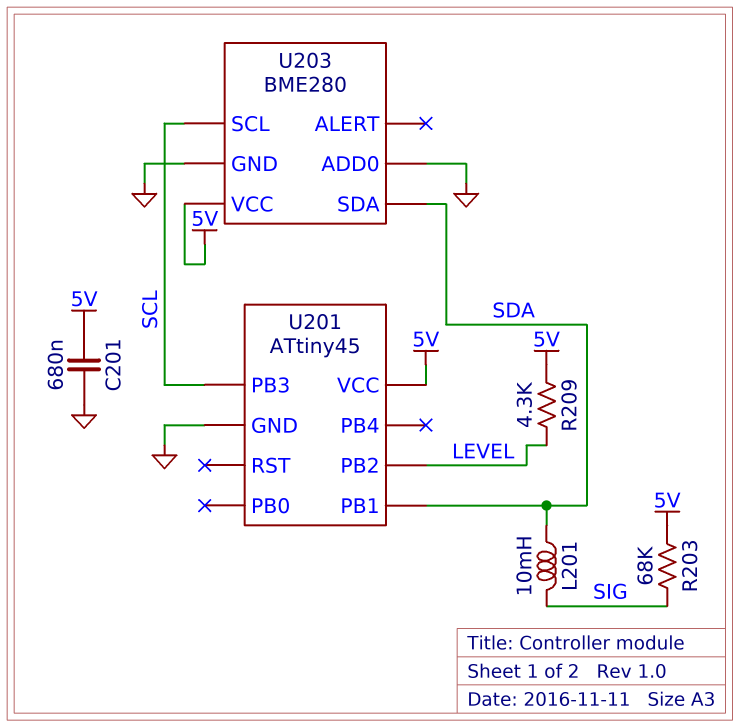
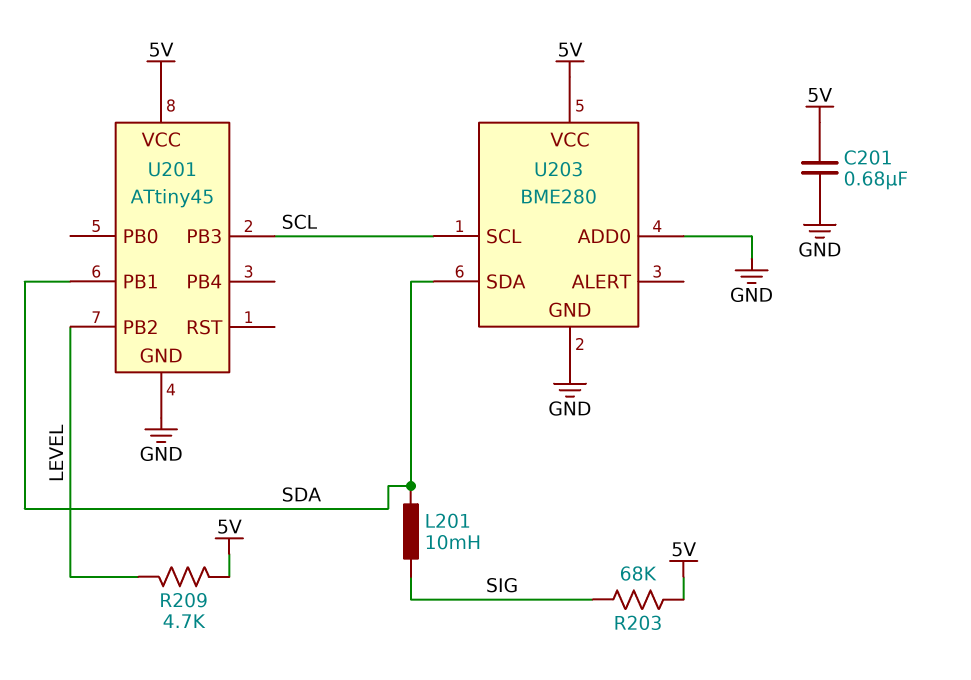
R209: 4.3k (5V, LEVEL) -> 4.7k (5V, LEVEL)

